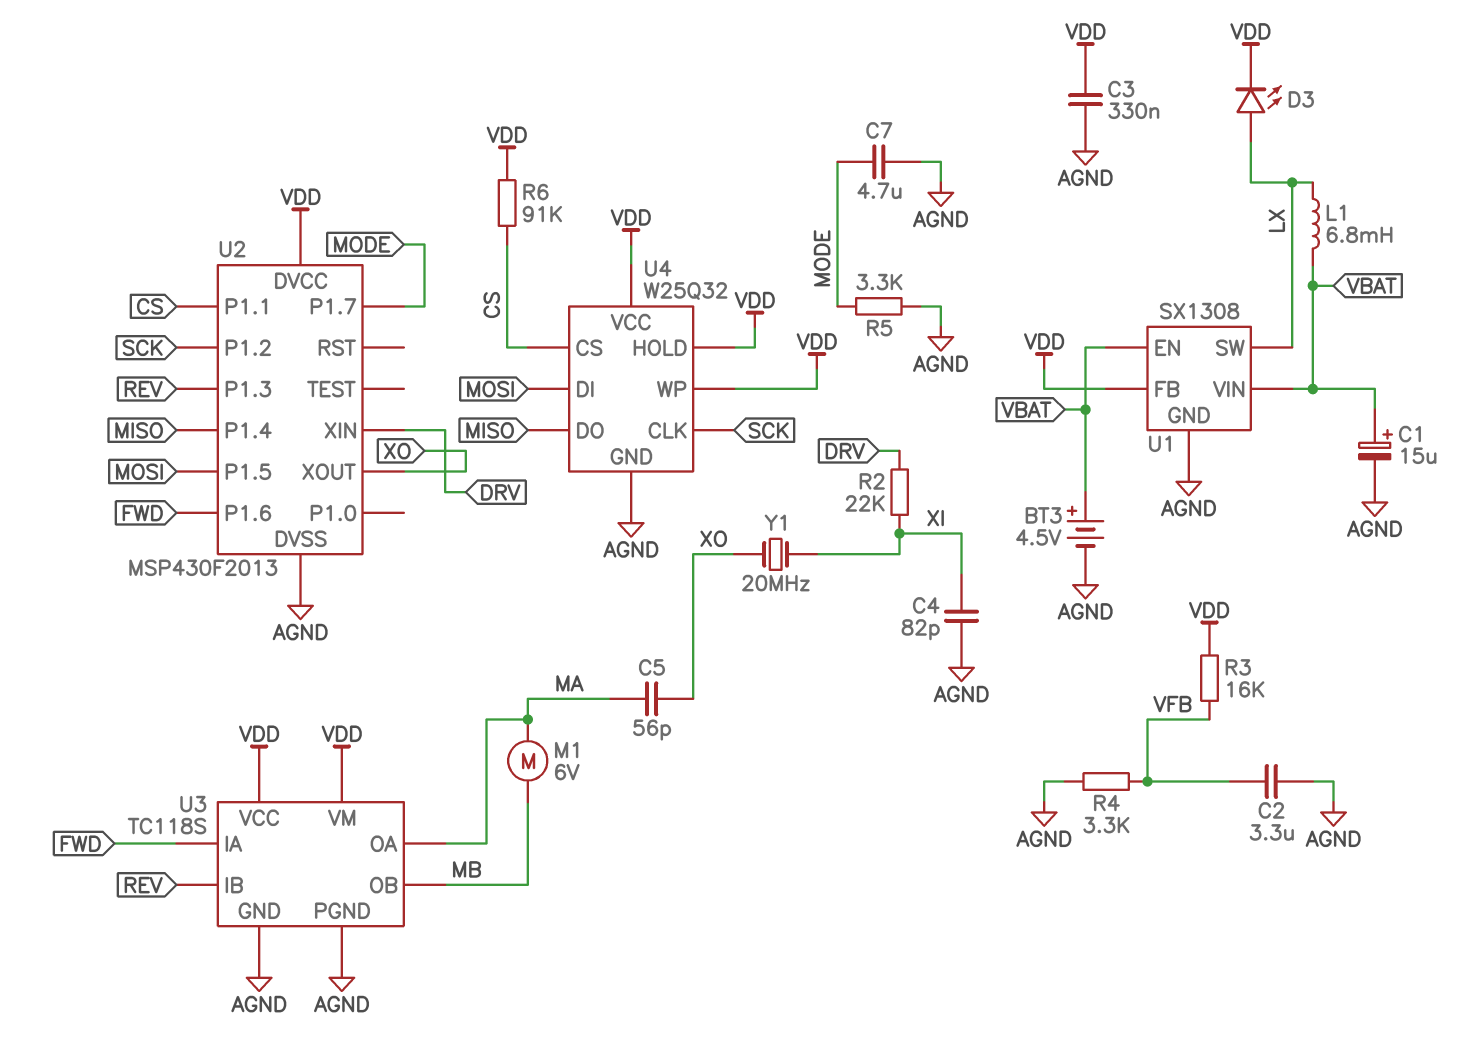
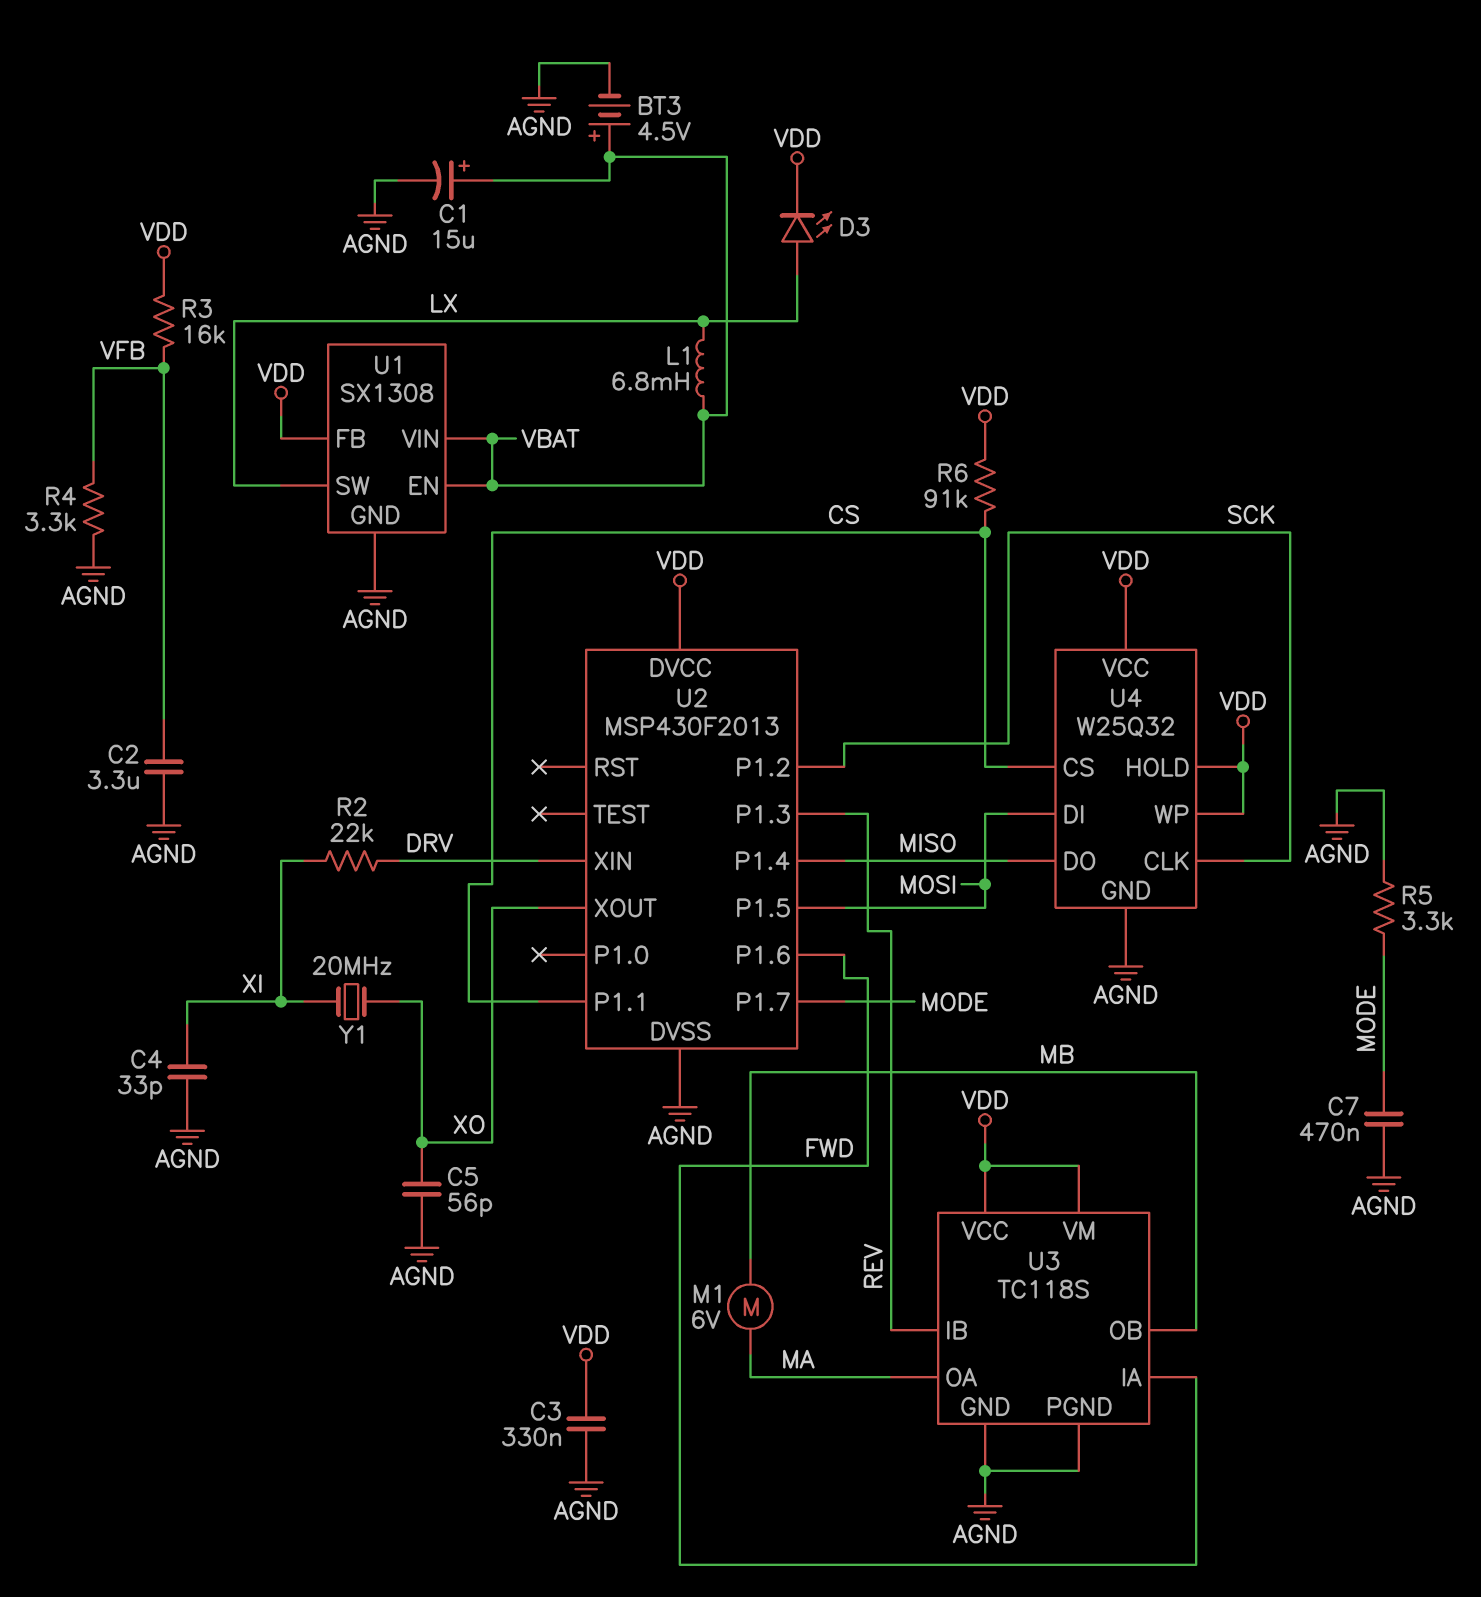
C4: 82pF (AGND, XI) -> 33pF (AGND, XI)
C5: 56pF (MA, XO) -> 56pF (AGND, XO)
C7: 4.7uF (AGND, MODE) -> 470nF (AGND, MODE)

